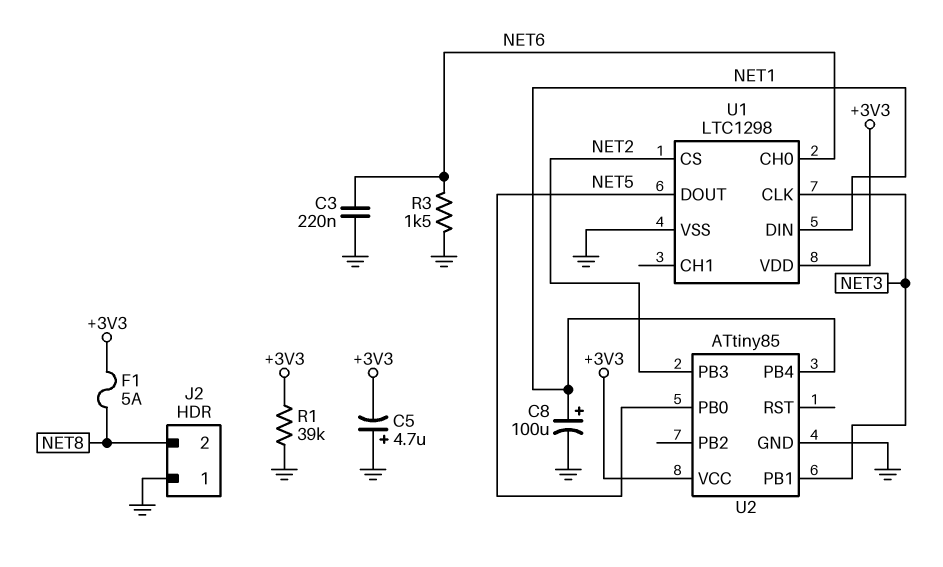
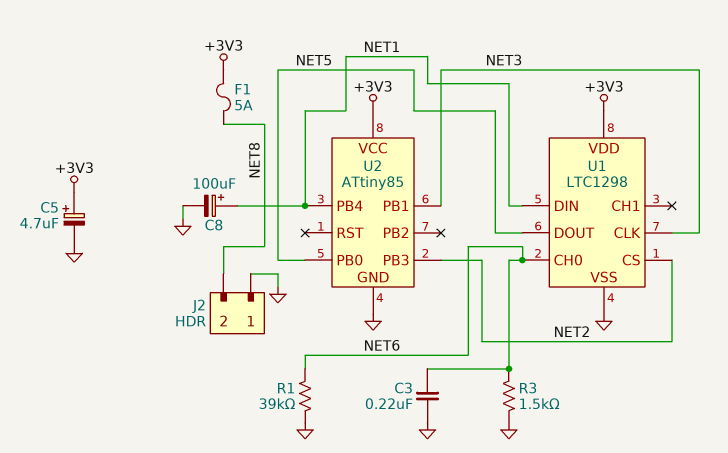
C5: 4.7uF (plus GND, minus +3V3) -> 4.7uF (plus +3V3, minus GND)
R1: 39k (+3V3, GND) -> 39k (GND, NET6)

